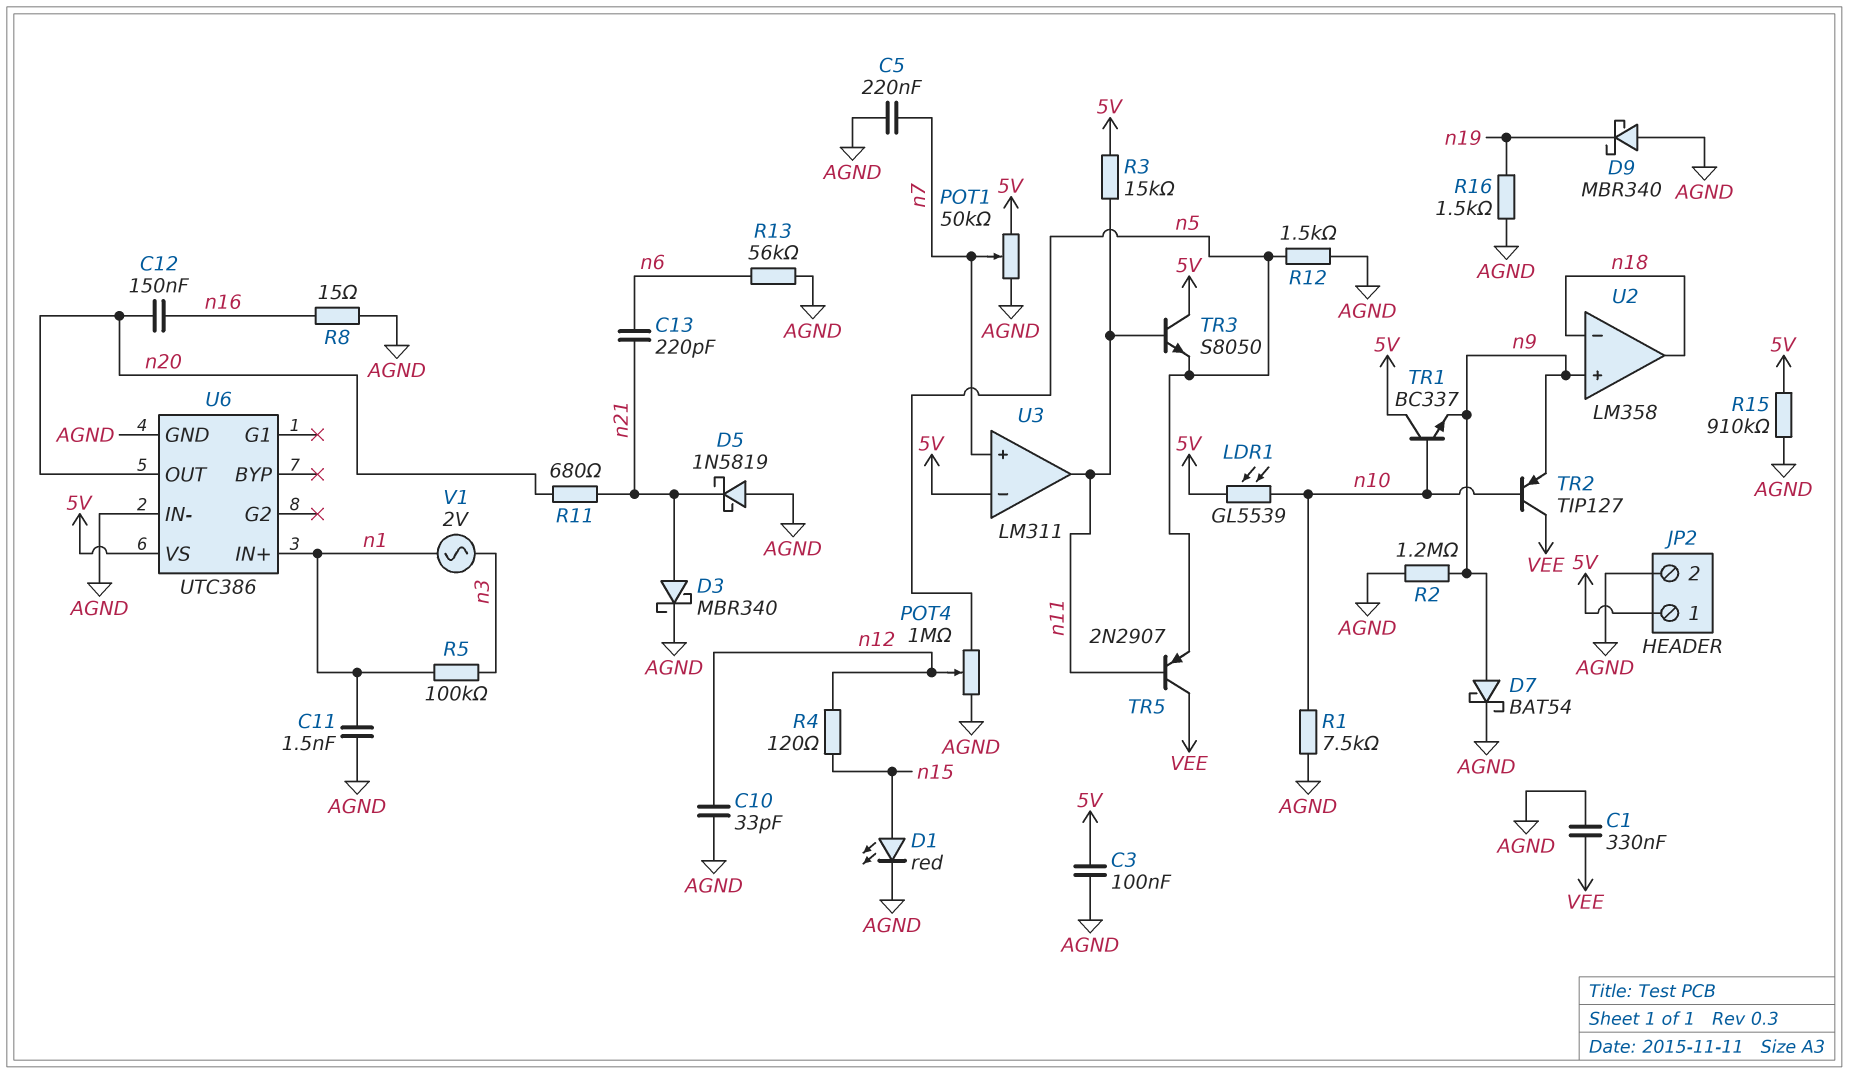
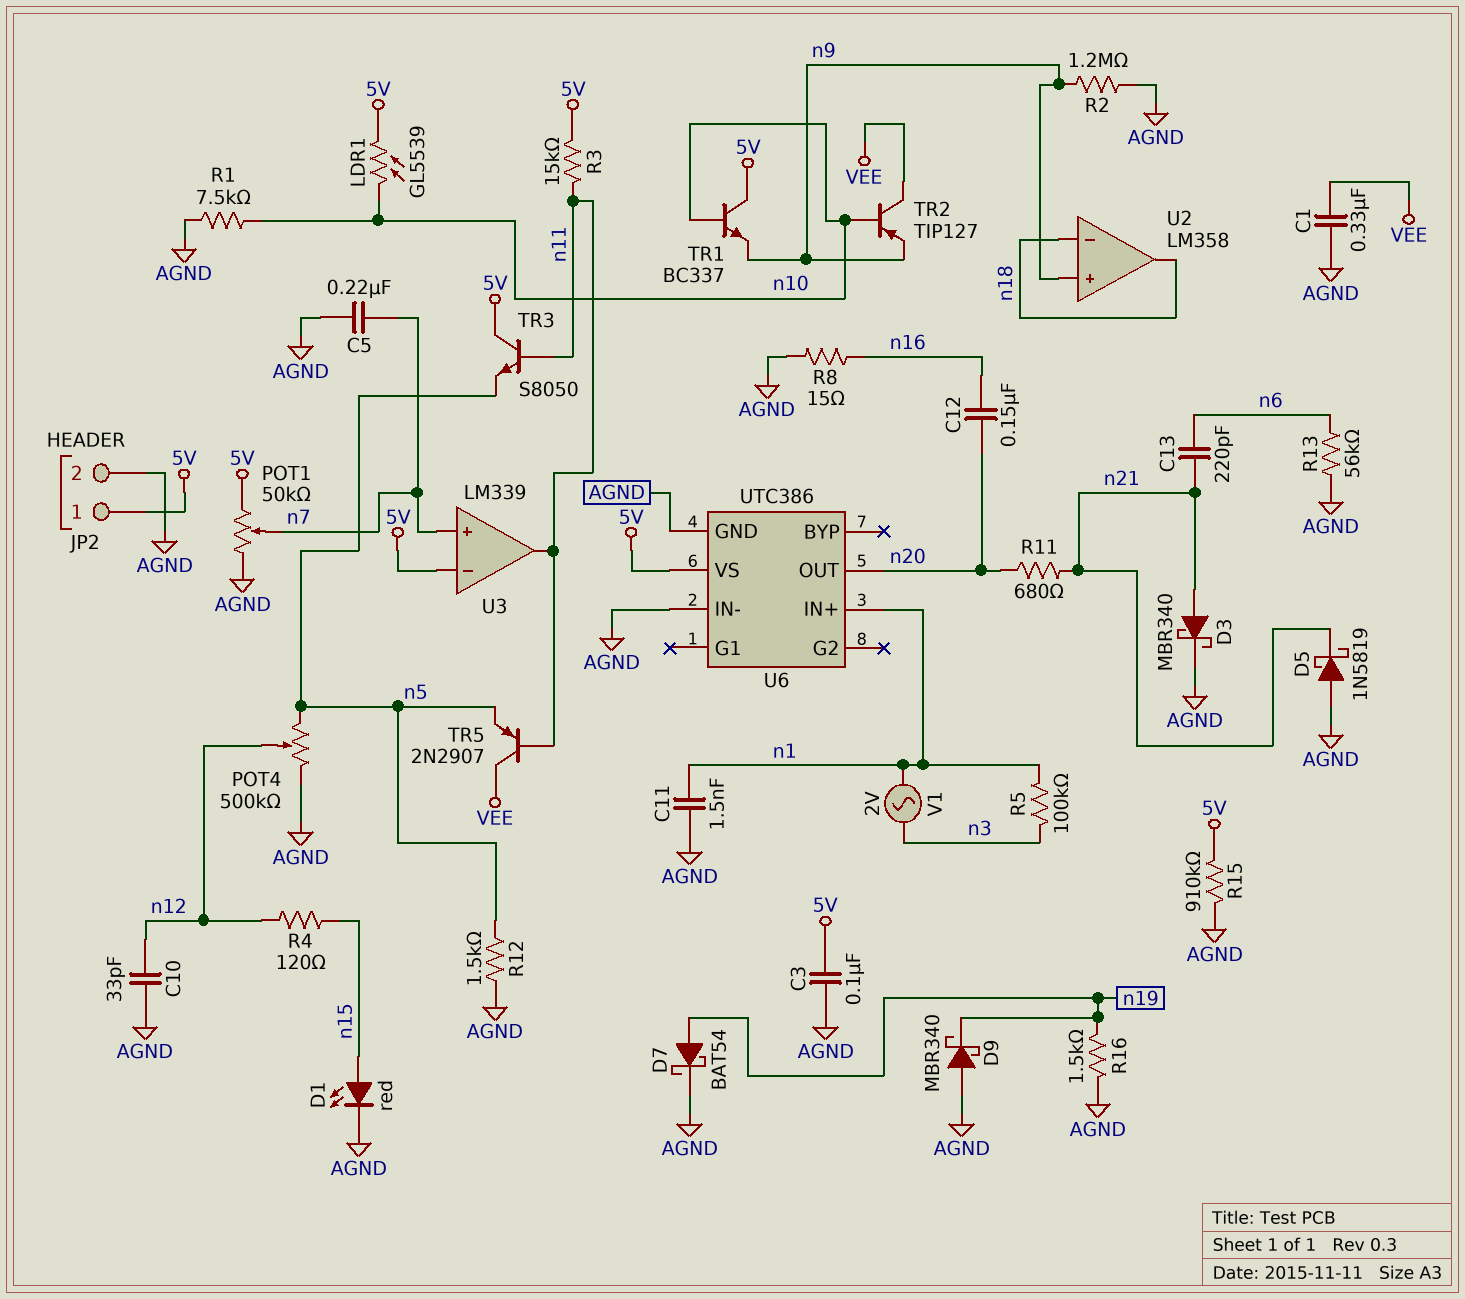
D7: schottky BAT54 (A n9, K AGND) -> schottky BAT54 (A n19, K AGND)
POT4: 1M (AGND, n5, wiper n12) -> 500k (AGND, n5, wiper n12)
U3: LM311 -> LM339

